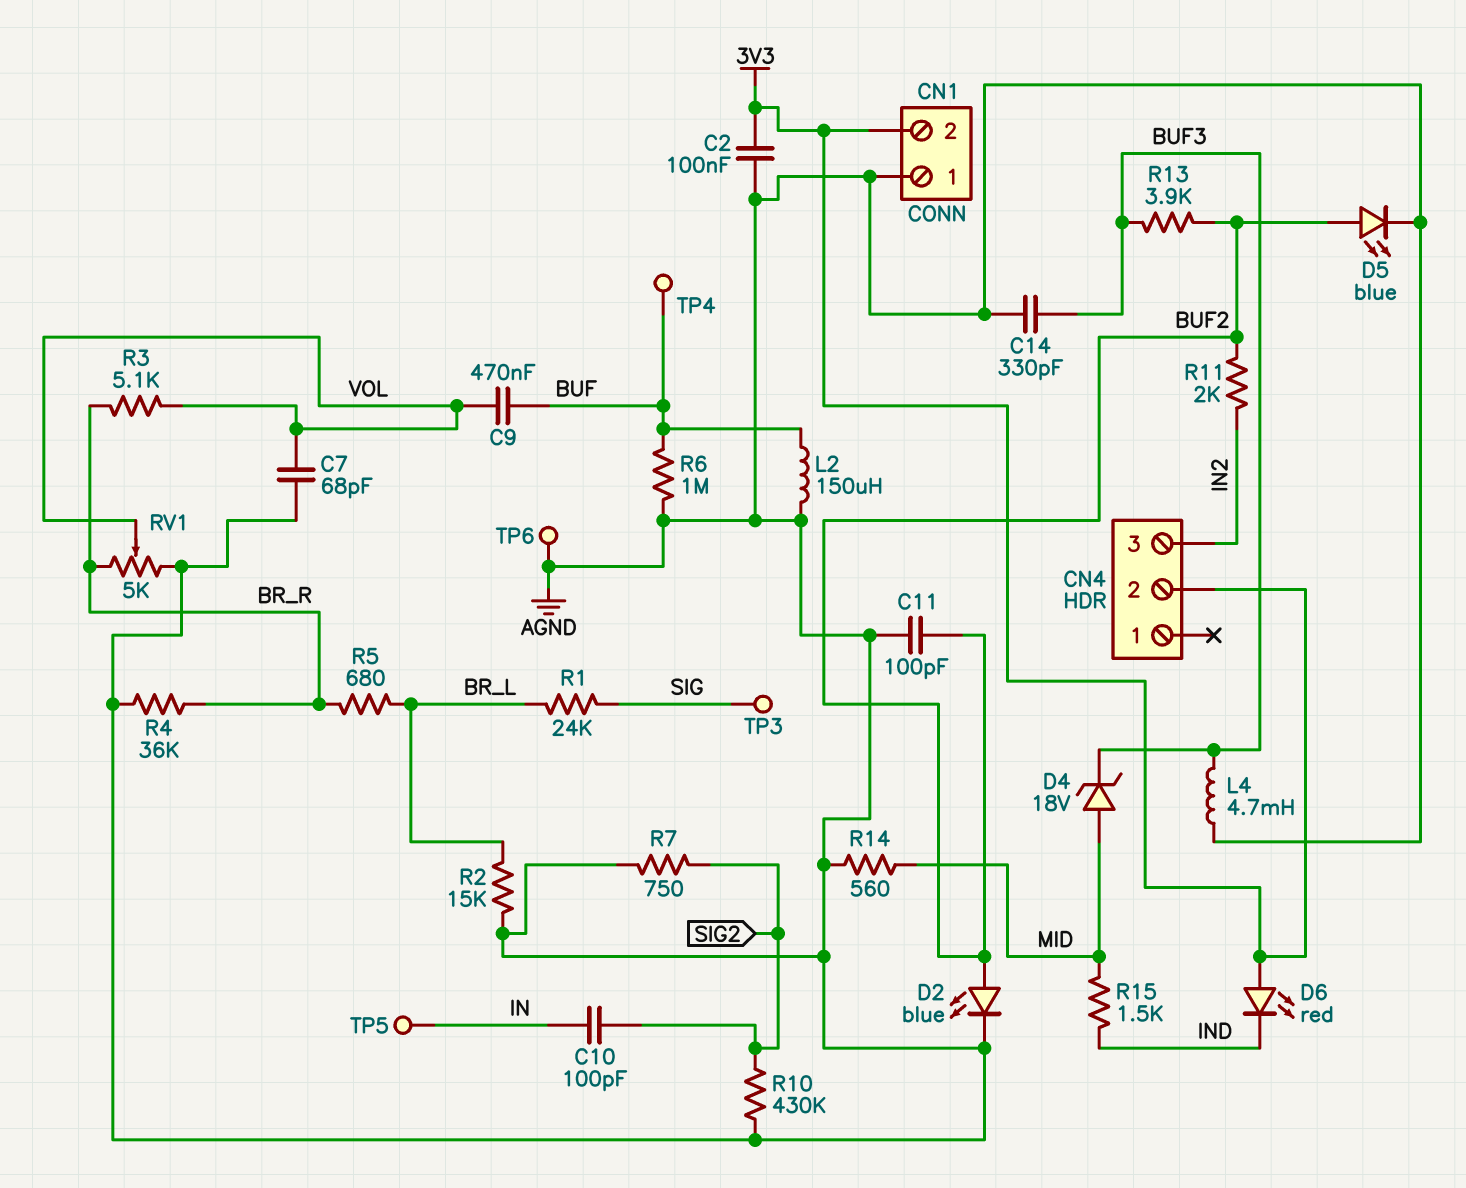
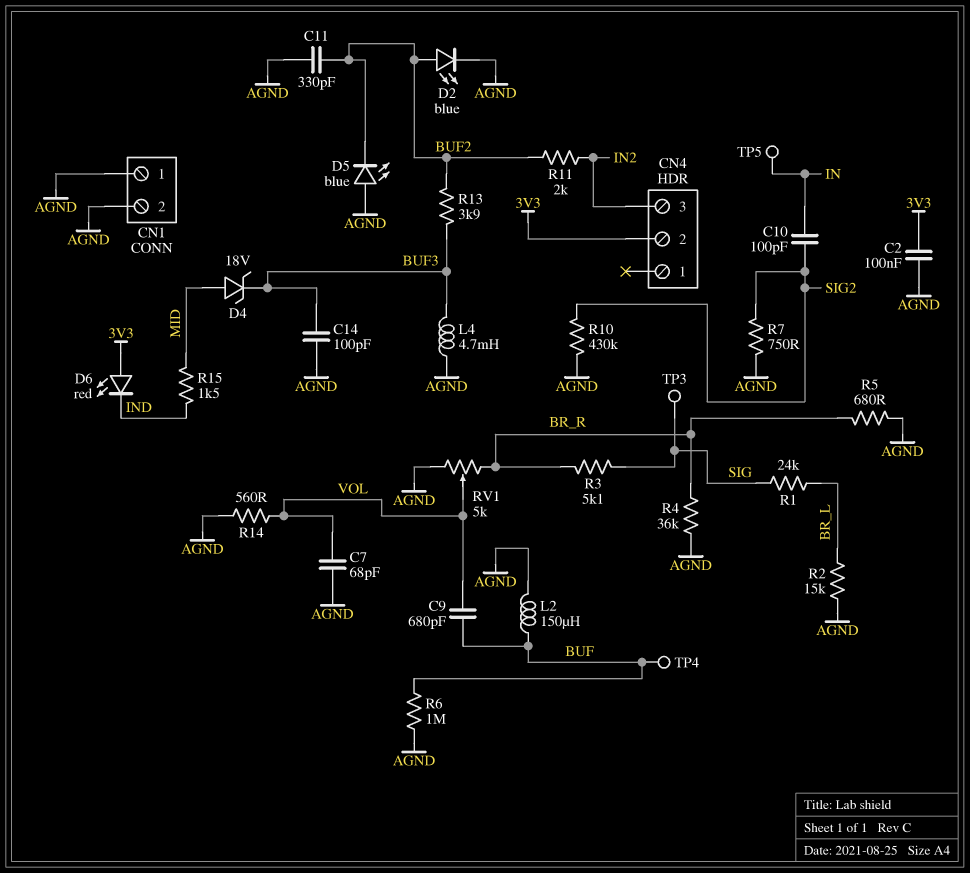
C9: 470nF (BUF, VOL) -> 680pF (BUF, VOL)
C11: 100pF (AGND, BUF2) -> 330pF (AGND, BUF2)
C14: 330pF (AGND, BUF3) -> 100pF (AGND, BUF3)
CN1 pin 2: 3V3 -> AGND
D5: LED blue (A BUF2, K AGND) -> LED blue (A AGND, K BUF2)
R3: 5.1k (BR_R, VOL) -> 5.1k (BR_R, SIG)
R5: 680 (BR_L, BR_R) -> 680 (AGND, BR_R)
R14: 560 (AGND, MID) -> 560 (AGND, VOL)
TP6: test point (AGND) -> none

